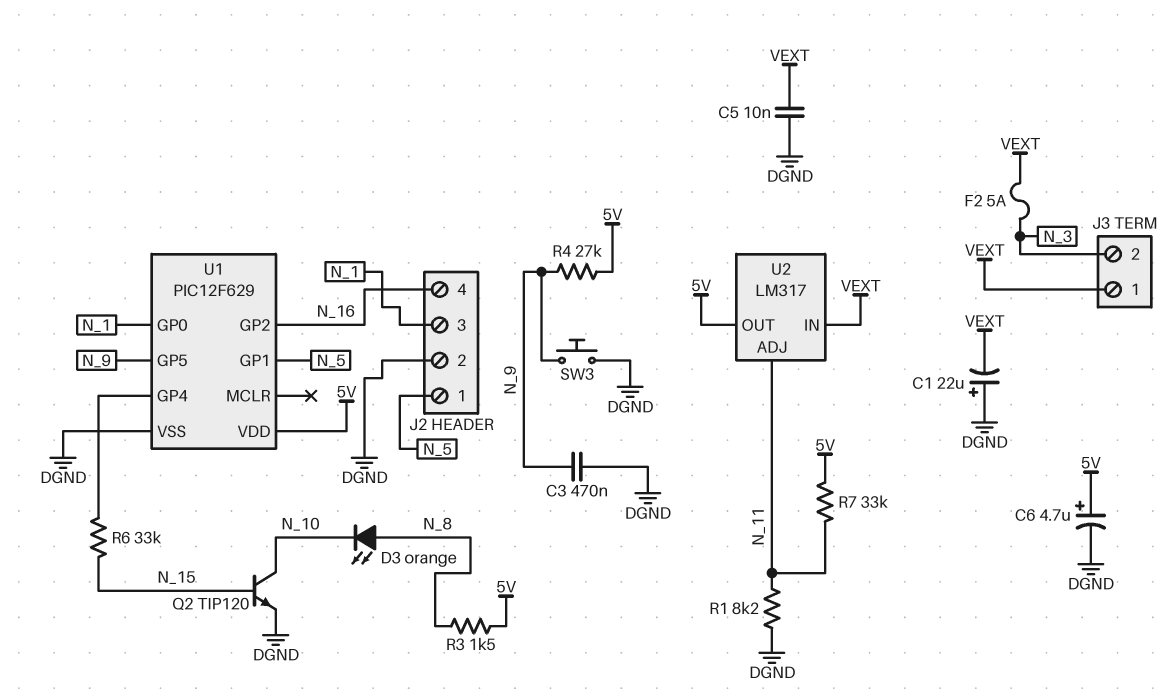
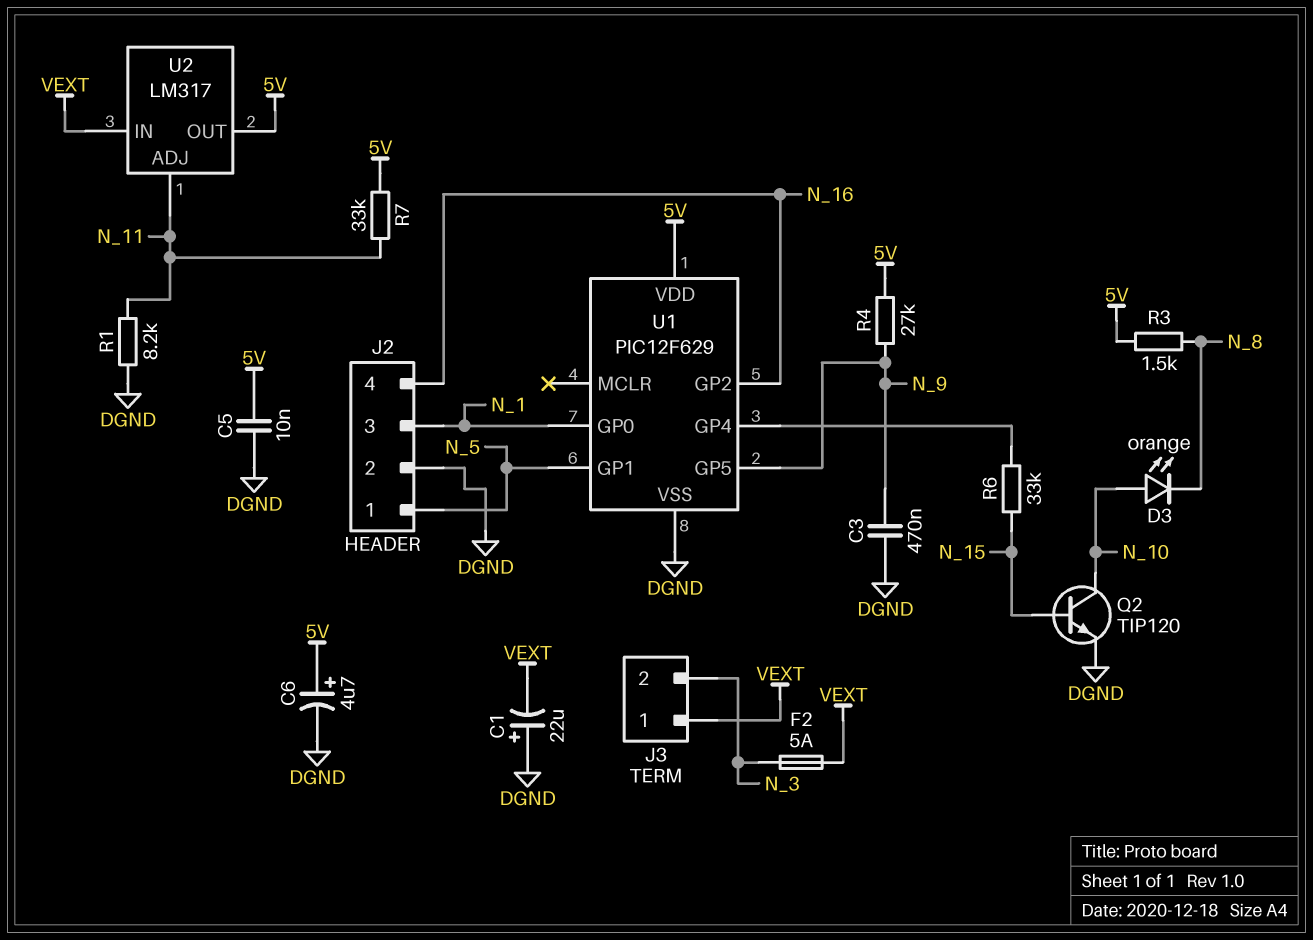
C5: 10nF (DGND, VEXT) -> 10nF (5V, DGND)
D3: LED orange (A N_8, K N_10) -> LED orange (A N_10, K N_8)
SW3: button (DGND, N_9) -> none

